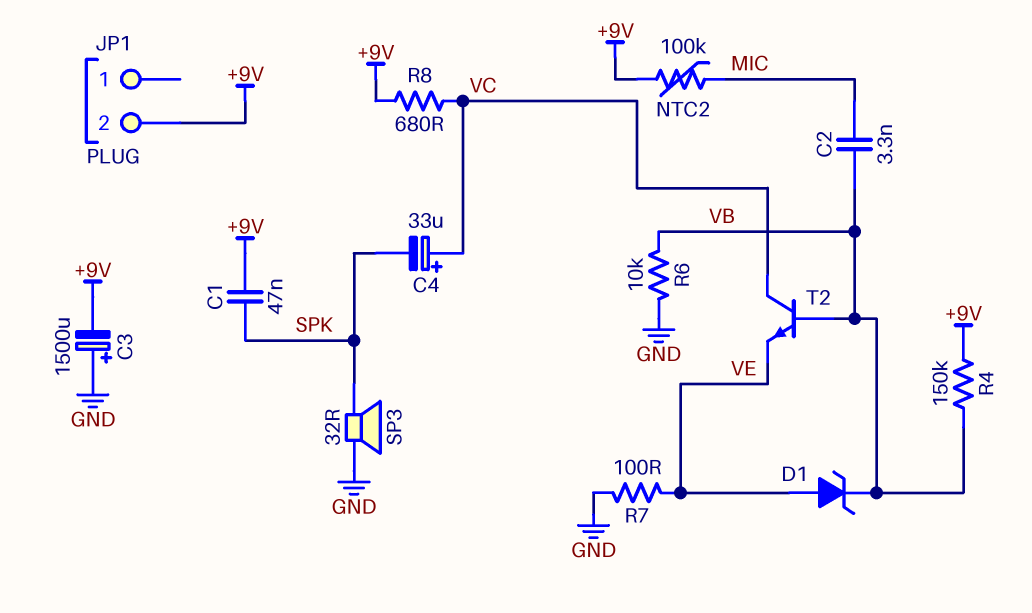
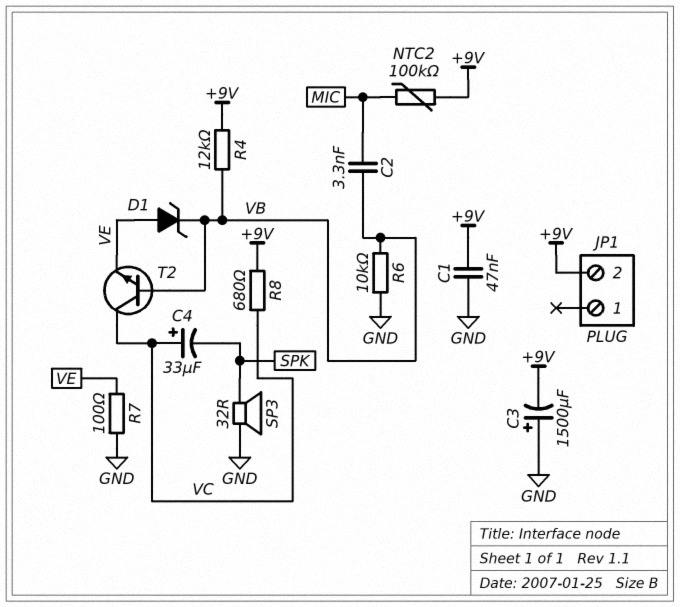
C1: 47nF (+9V, SPK) -> 47nF (+9V, GND)
R4: 150k (+9V, VB) -> 12k (+9V, VB)

